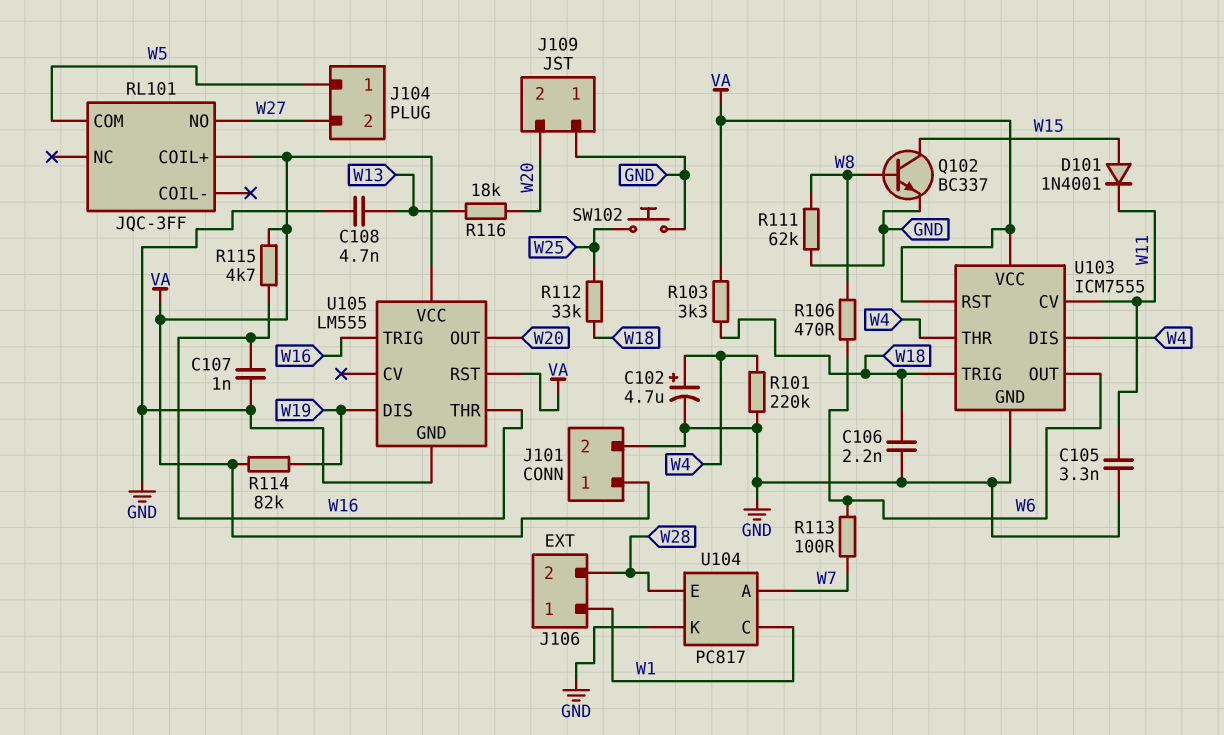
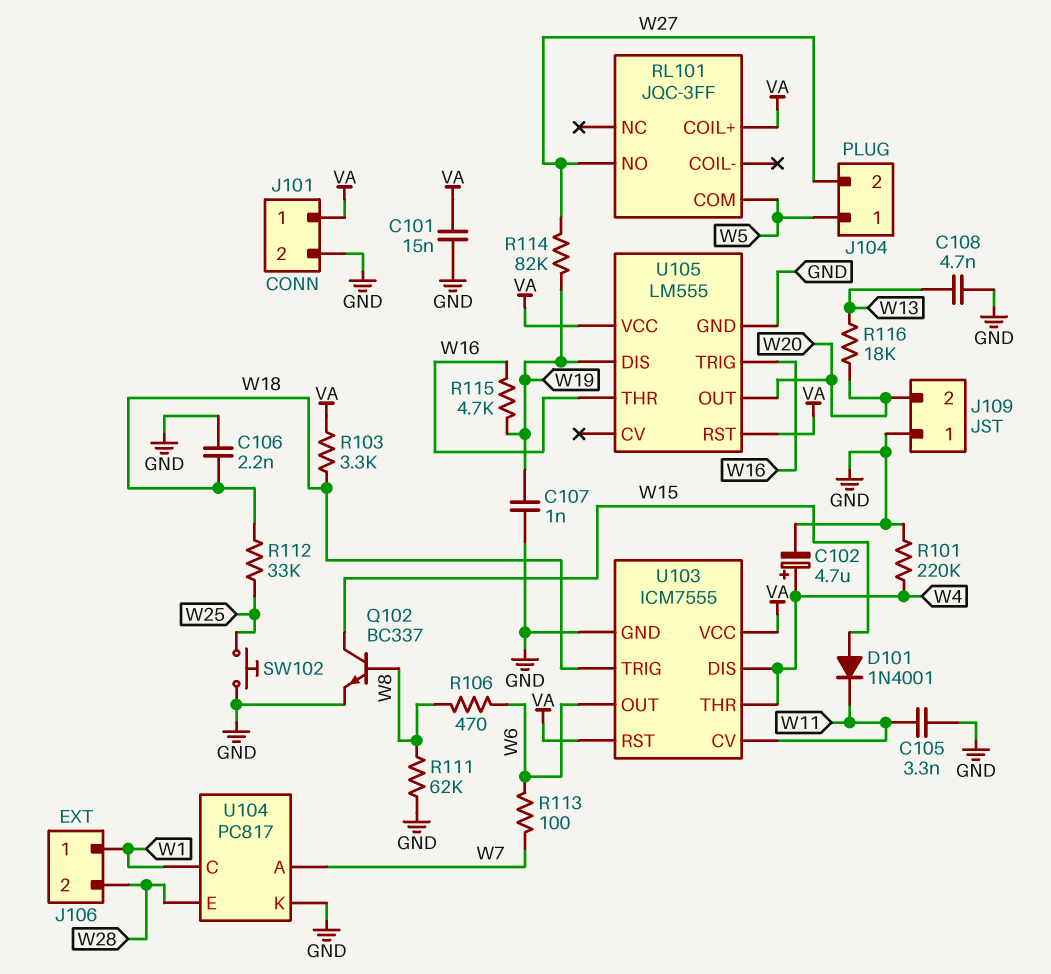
C101: none -> 15nF (GND, VA)
C107: 1nF (GND, W16) -> 1nF (GND, W19)
R114: 82k (VA, W19) -> 82k (W19, W27)
R115: 4.7k (VA, W16) -> 4.7k (W16, W19)

